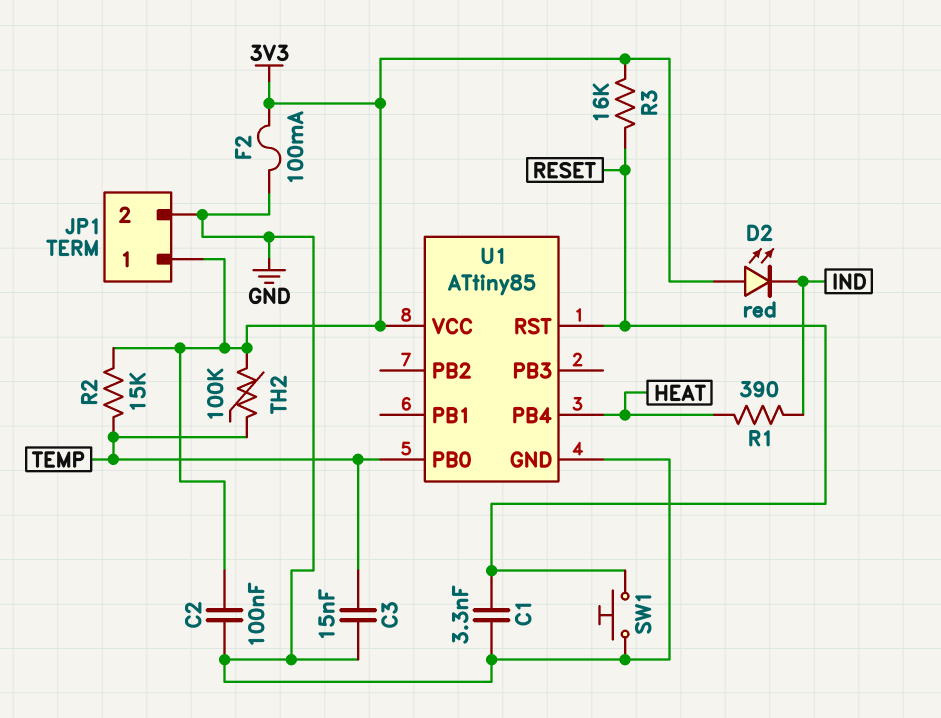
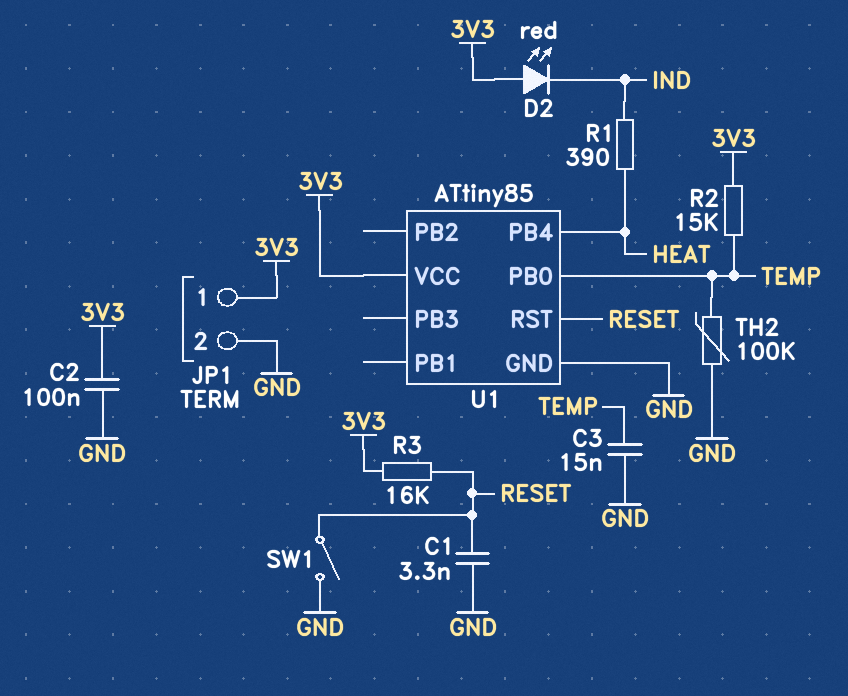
F2: 100mA (3V3, GND) -> none
SW1: button (GND, RESET) -> switch (GND, RESET)
TH2: 100k (3V3, TEMP) -> 100k (GND, TEMP)

